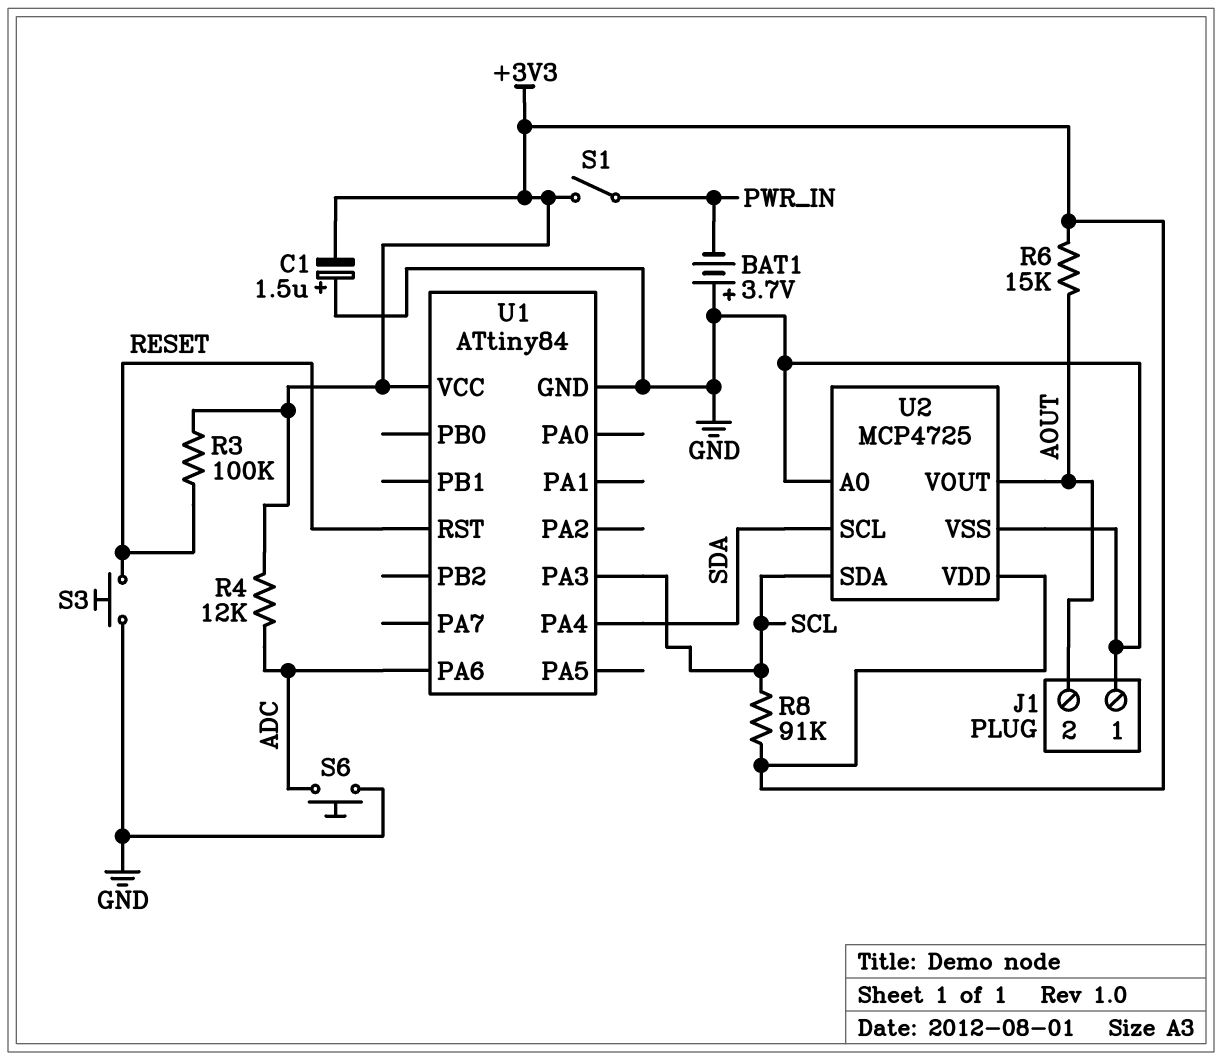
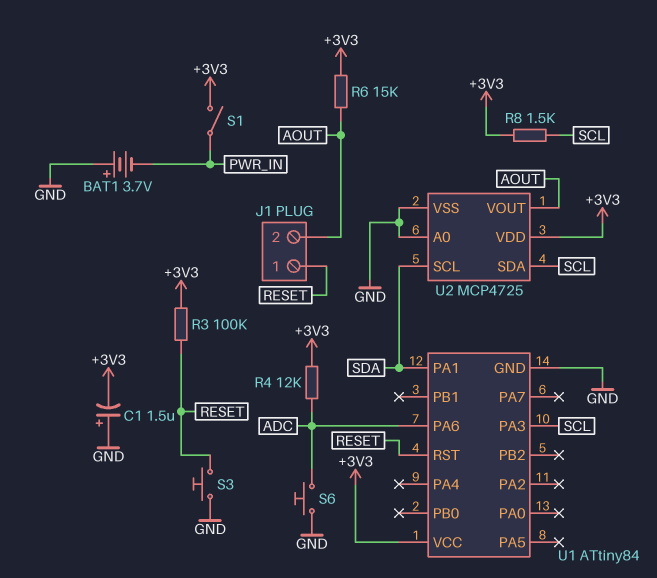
J1 pin 1: GND -> RESET
R8: 91k (+3V3, SCL) -> 1.5k (+3V3, SCL)
U1 pin PA1: none -> SDA
U1 pin PA4: SDA -> none

